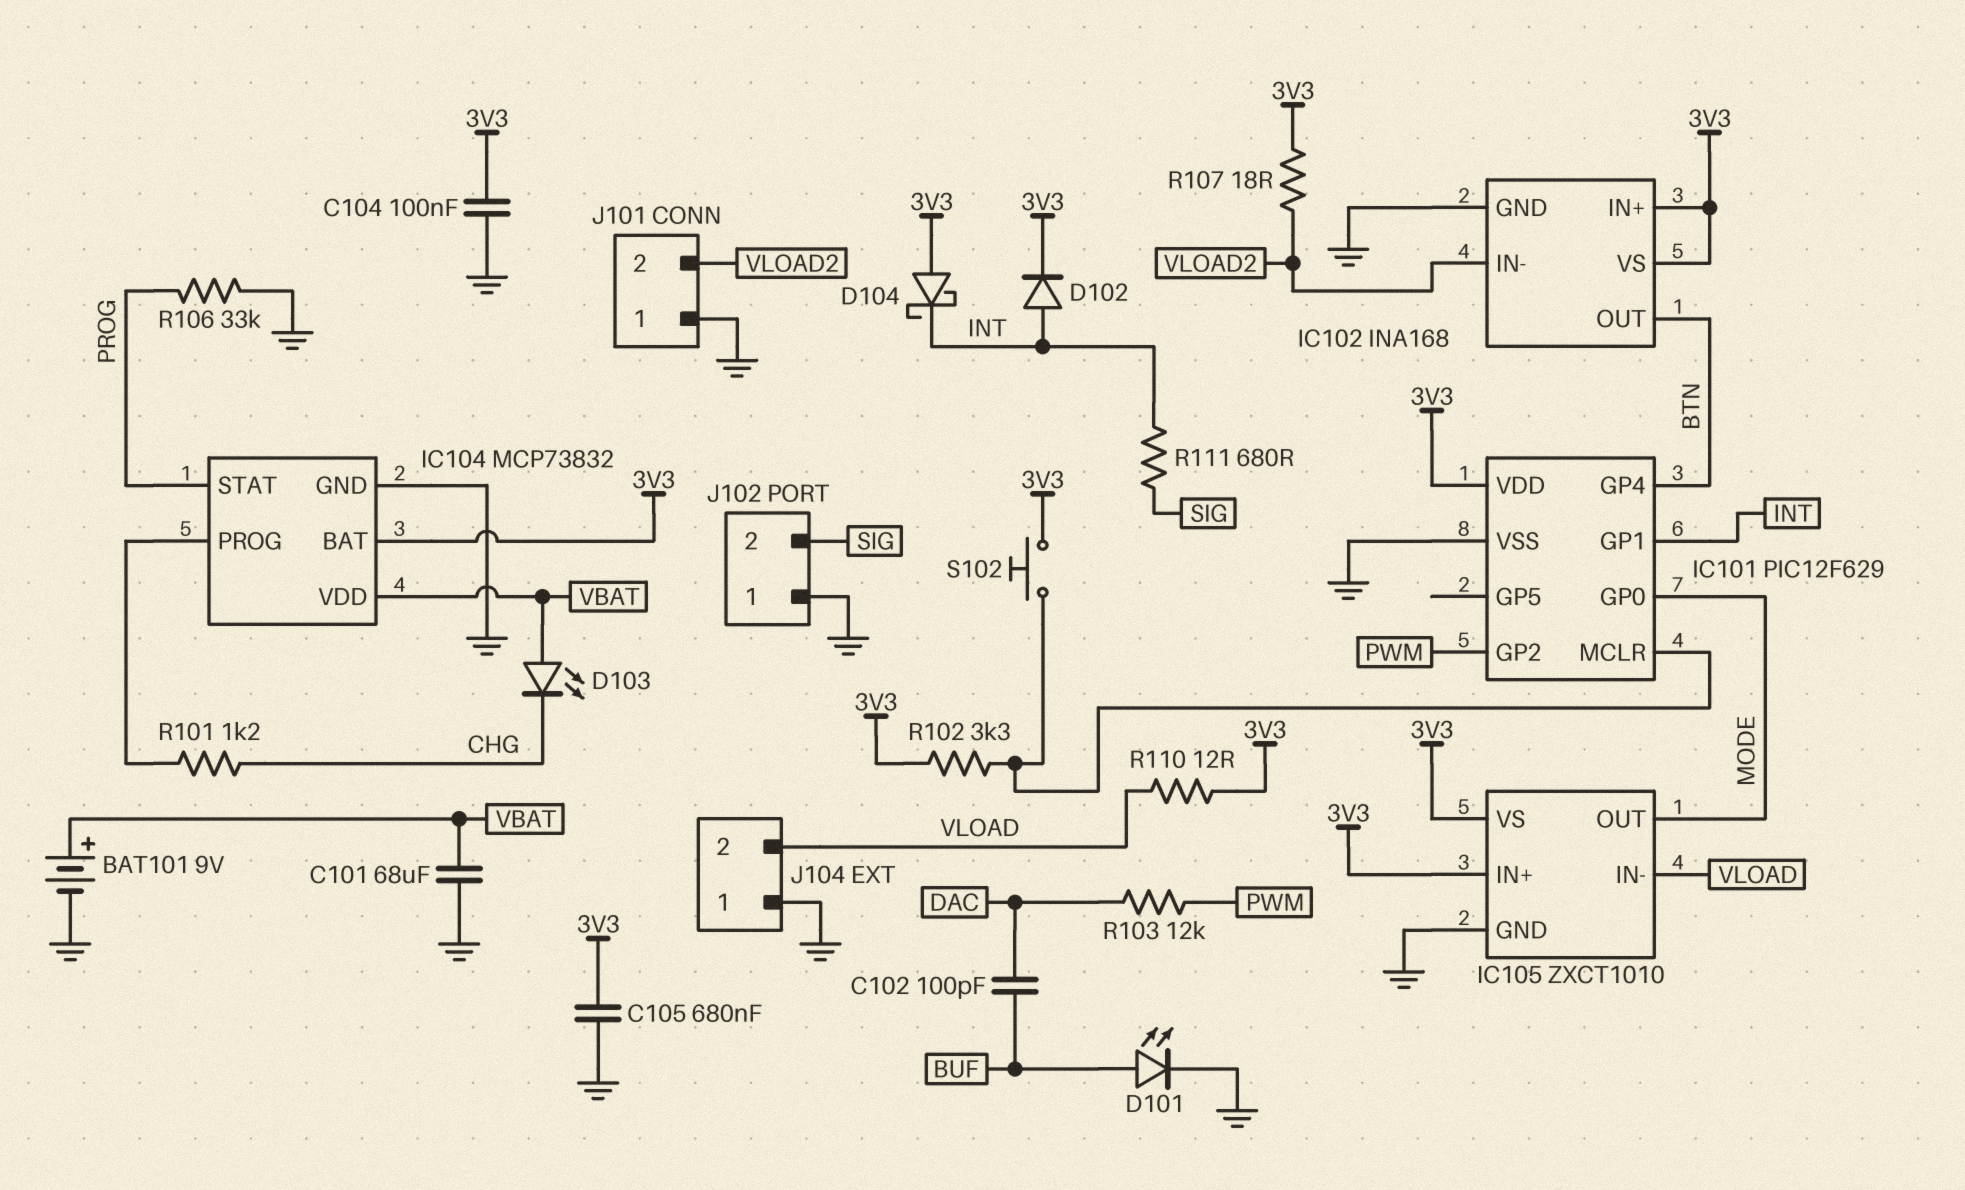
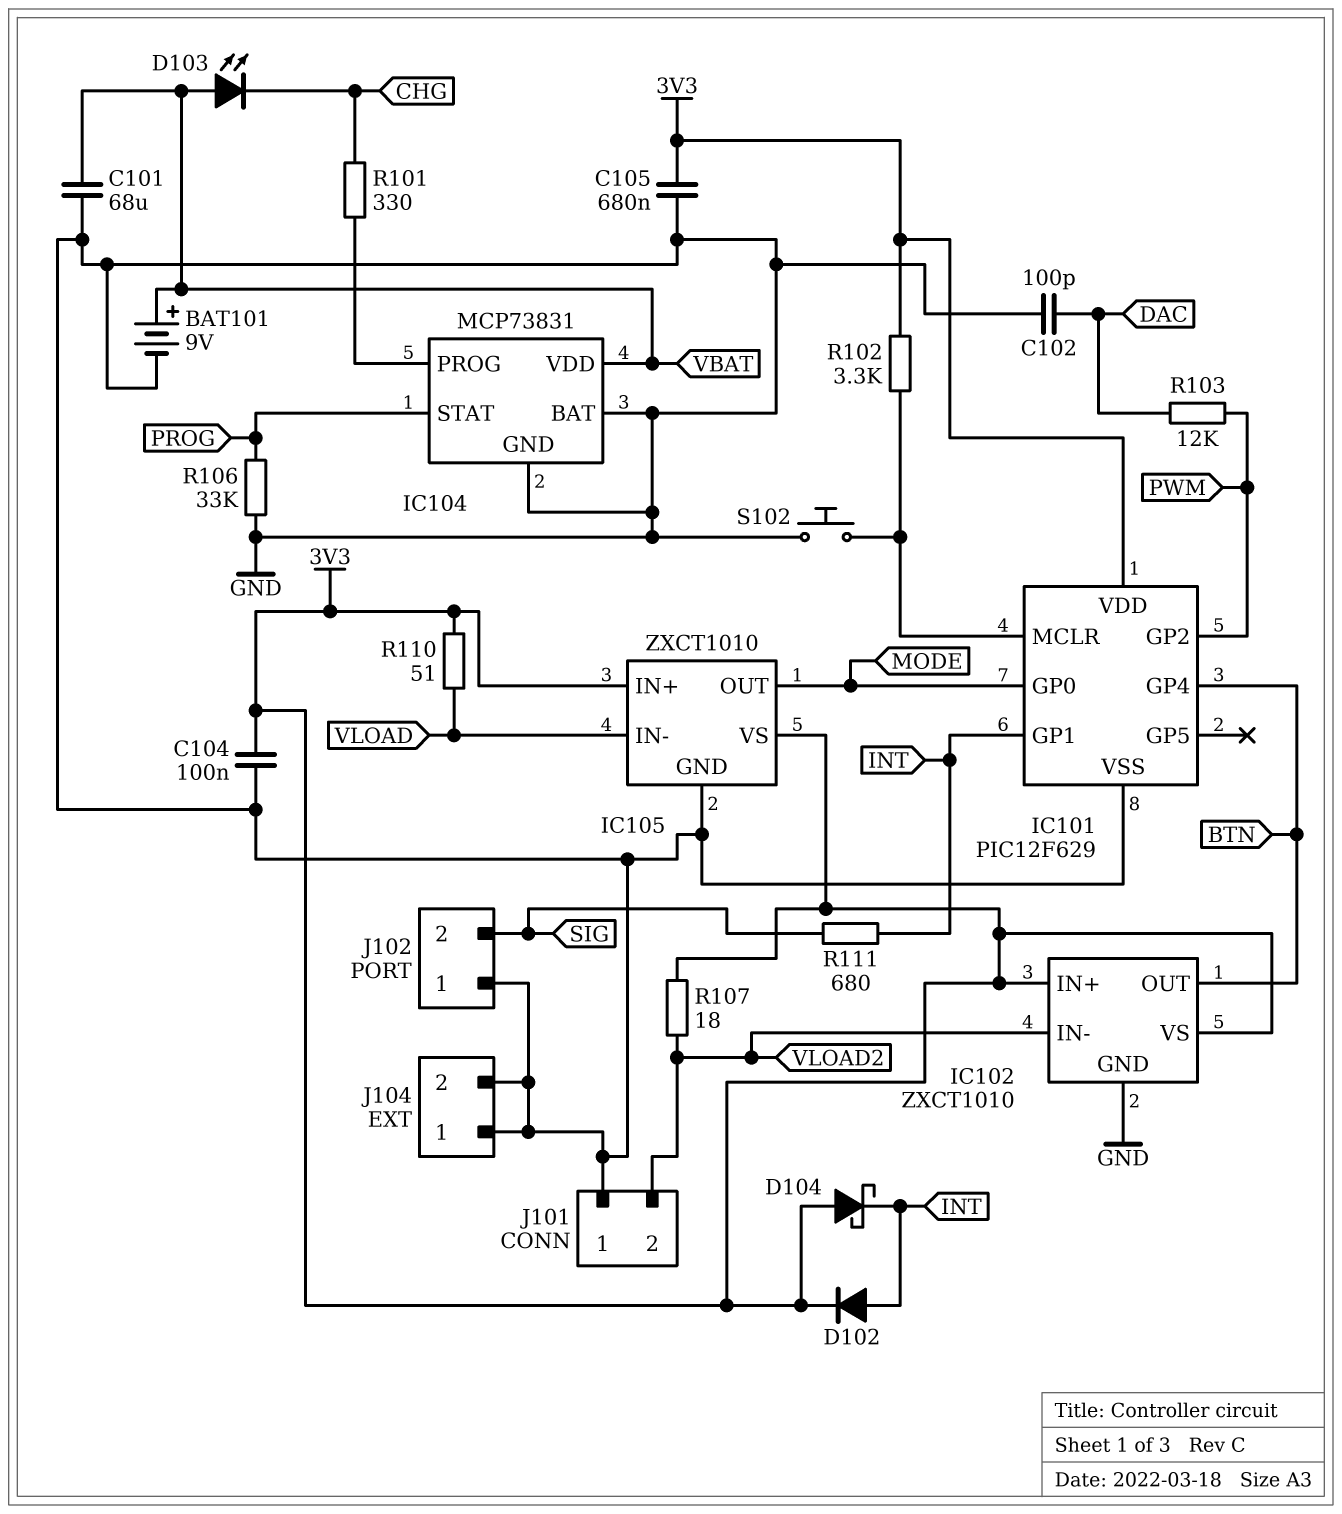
C102: 100pF (BUF, DAC) -> 100pF (DAC, GND)
D101: LED (A BUF, K GND) -> none
IC102: INA168 -> ZXCT1010
IC104: MCP73832 -> MCP73831
IC104 pin BAT: 3V3 -> GND
J104 pin 2: VLOAD -> GND
R101: 1.2k (CHG, IC104/PROG) -> 330 (CHG, IC104/PROG)
R110: 12 (3V3, VLOAD) -> 51 (3V3, VLOAD)
S102: button (3V3, IC101/MCLR) -> button (GND, IC101/MCLR)

